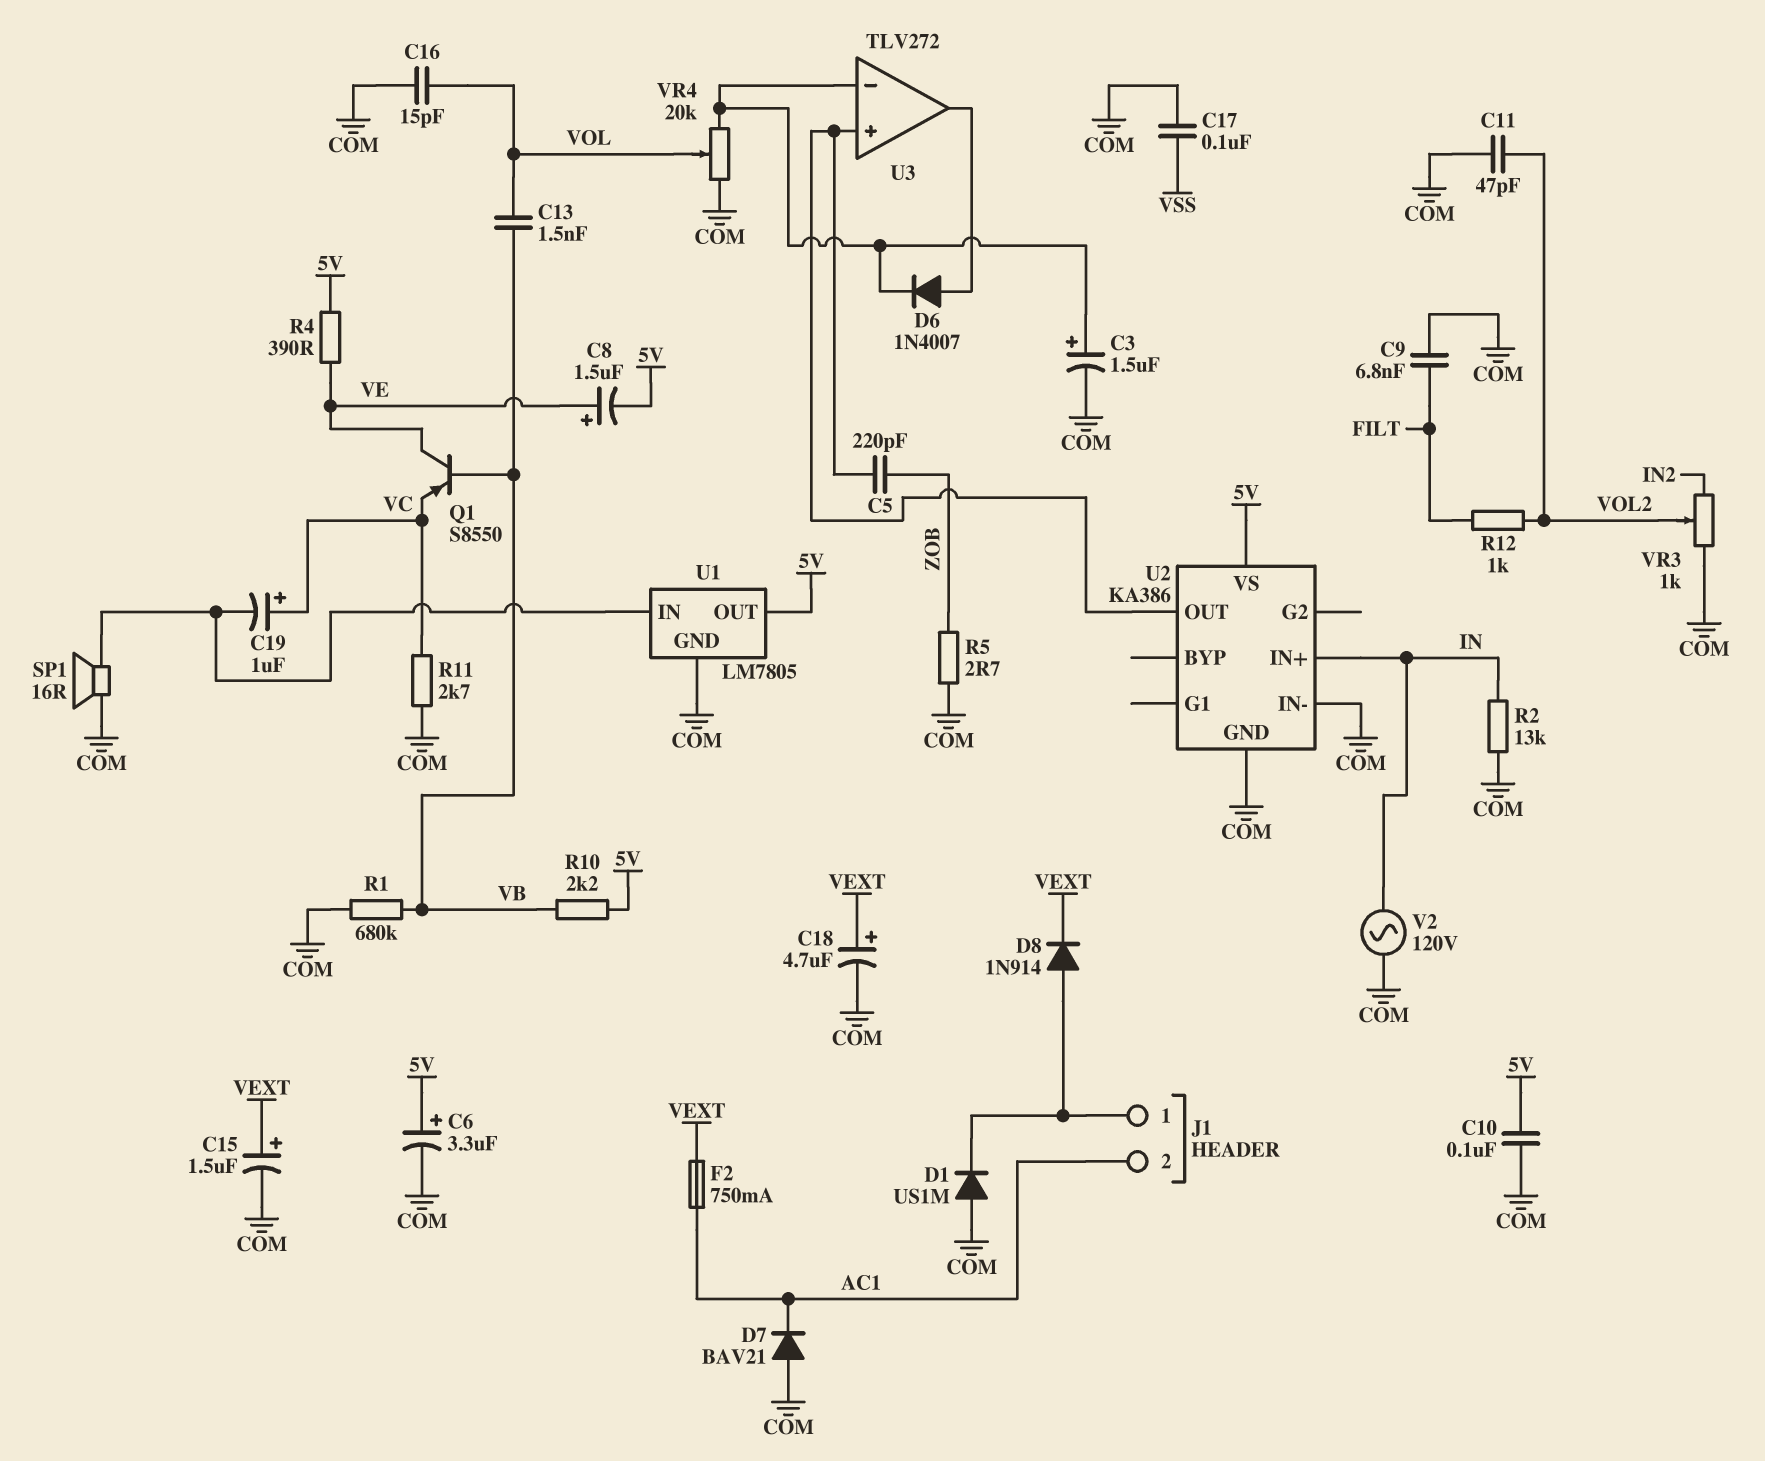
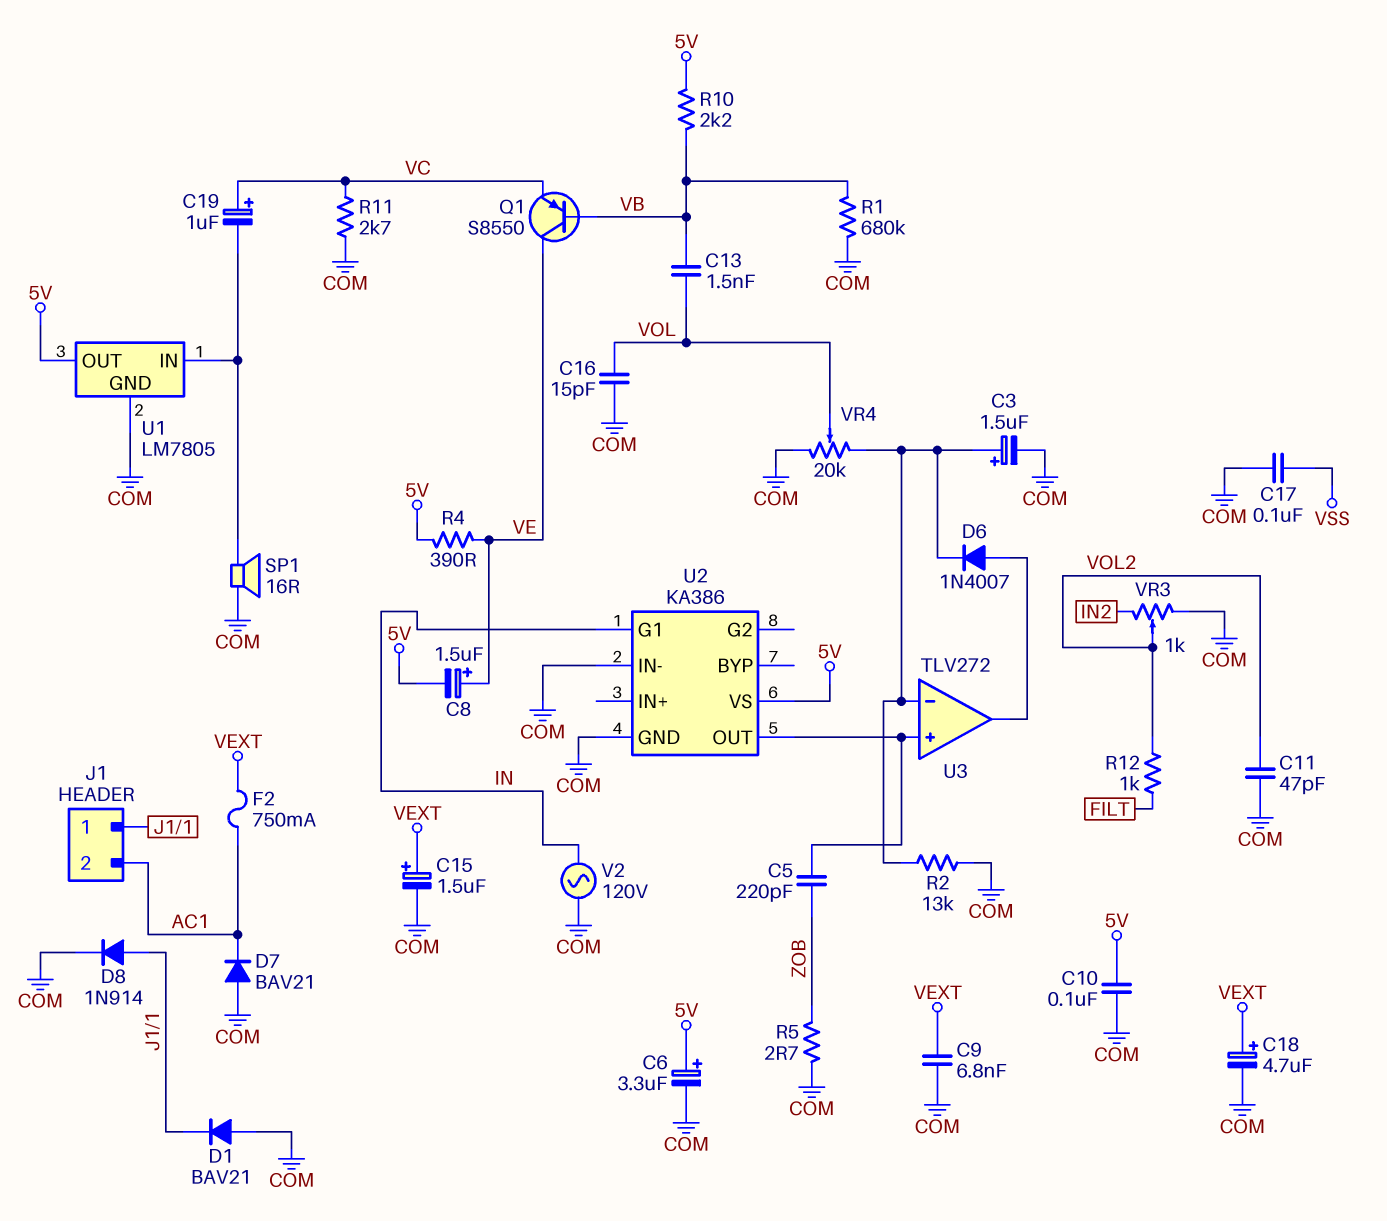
C9: 6.8nF (COM, FILT) -> 6.8nF (COM, VEXT)
D1: diode US1M (A COM, K J1/1) -> diode BAV21 (A COM, K J1/1)
D8: diode 1N914 (A J1/1, K VEXT) -> diode 1N914 (A J1/1, K COM)
R2: 13k (COM, IN) -> 13k (COM, U3/in-)
U2 pin G1: none -> IN
U2 pin IN+: IN -> none

